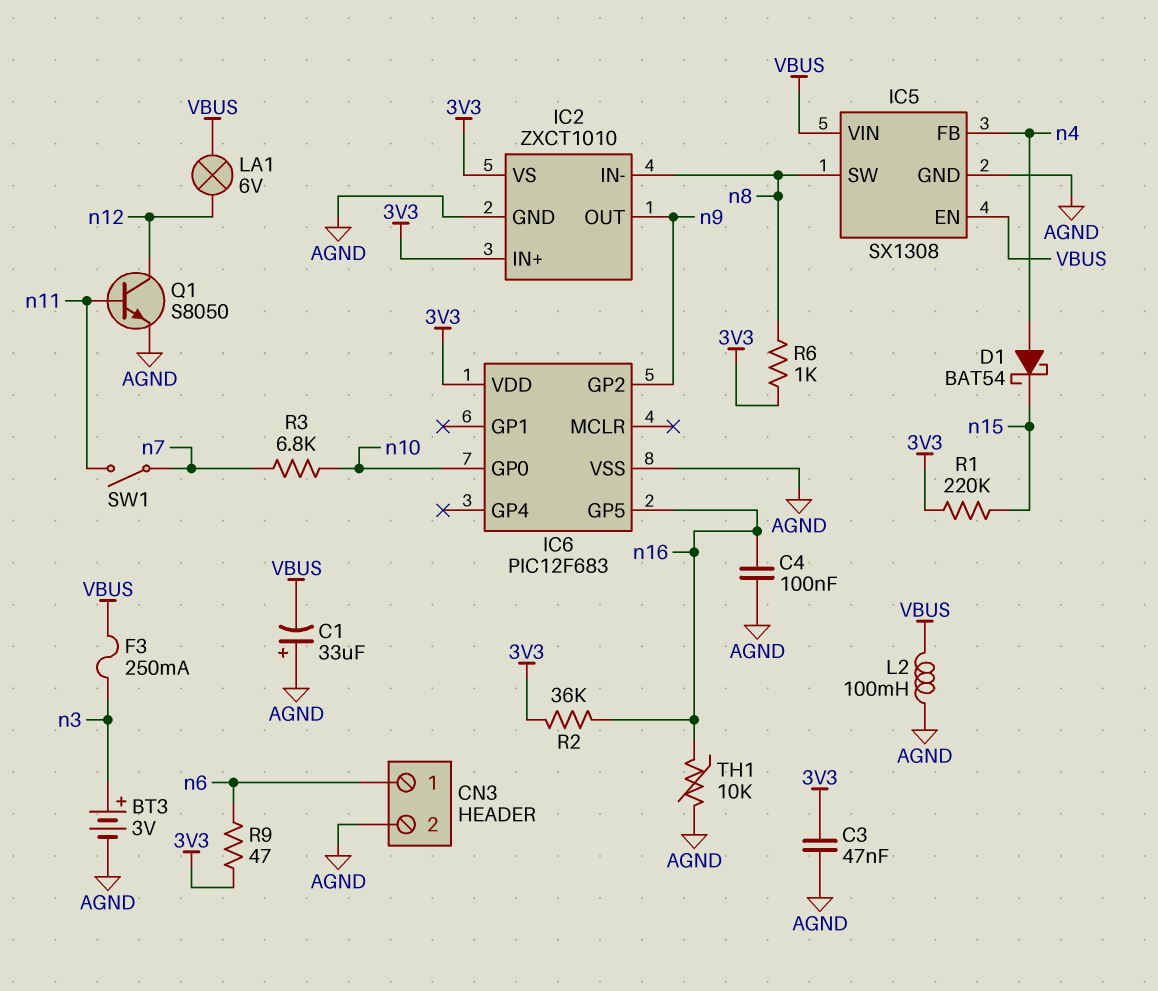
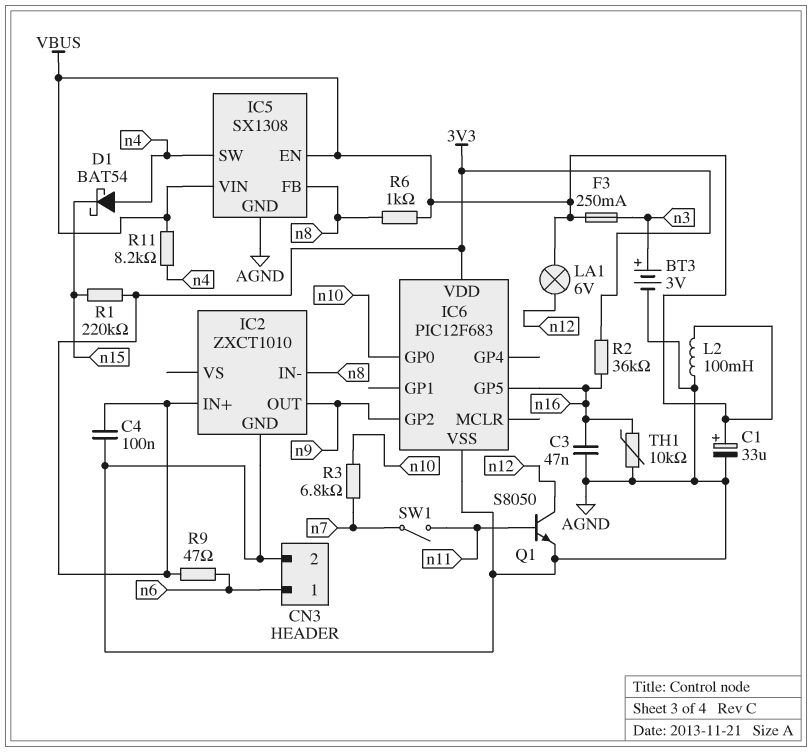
C1: 33uF (plus AGND, minus VBUS) -> 33uF (plus VBUS, minus AGND)
C3: 47nF (3V3, AGND) -> 47nF (AGND, n16)
C4: 100nF (AGND, n16) -> 100nF (3V3, AGND)
IC2 pin VS: 3V3 -> none
IC5 pin FB: n4 -> n8
IC5 pin SW: n8 -> n4
R6: 1k (3V3, n8) -> 1k (VBUS, n8)
R11: none -> 8.2k (VBUS, n4)

